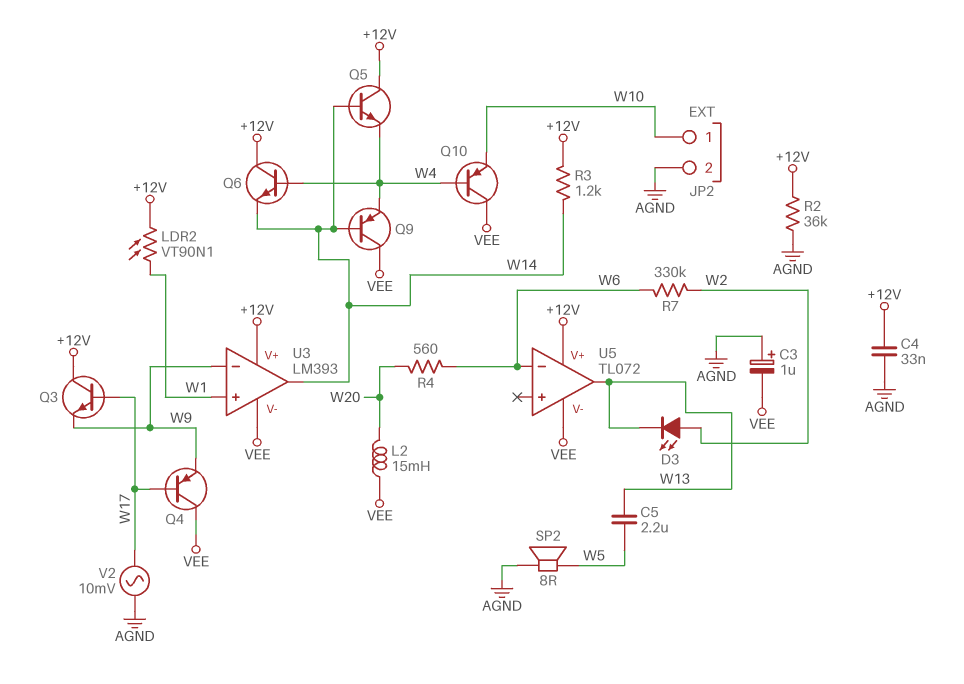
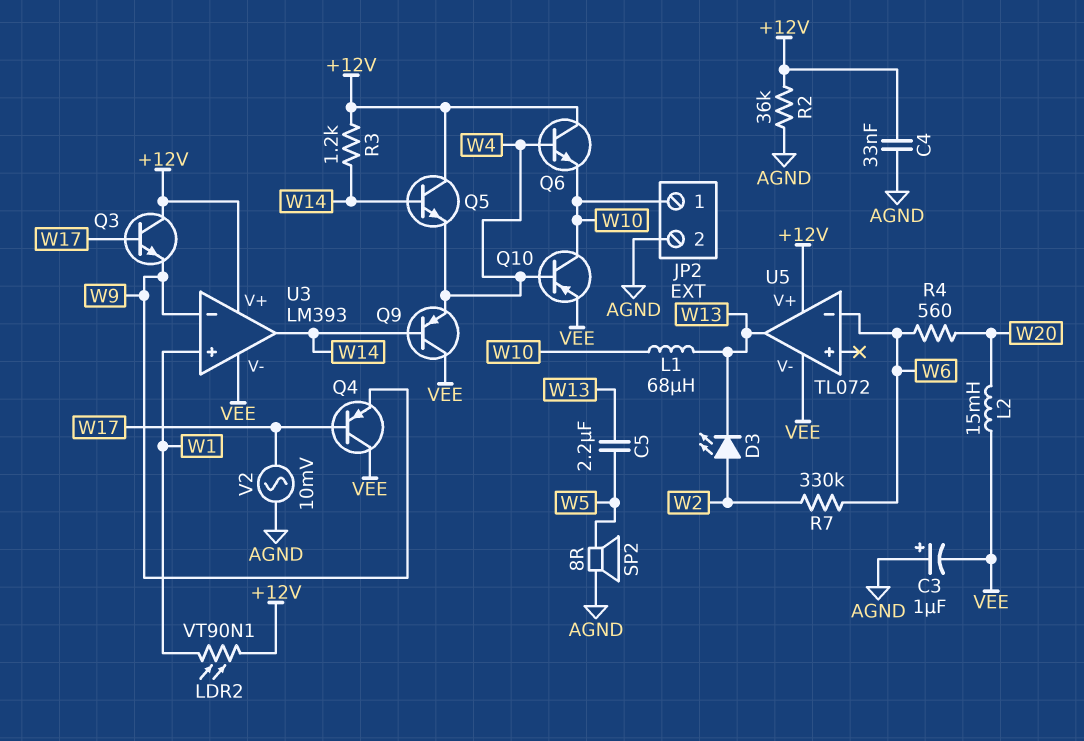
L1: none -> 68uH (W10, W13)
Q6: NPN (B W4, C +12V, E W14) -> NPN (B W4, C +12V, E W10)
Q10: PNP (B W4, C VEE, E W10) -> PNP (B W4, C W10, E VEE)

